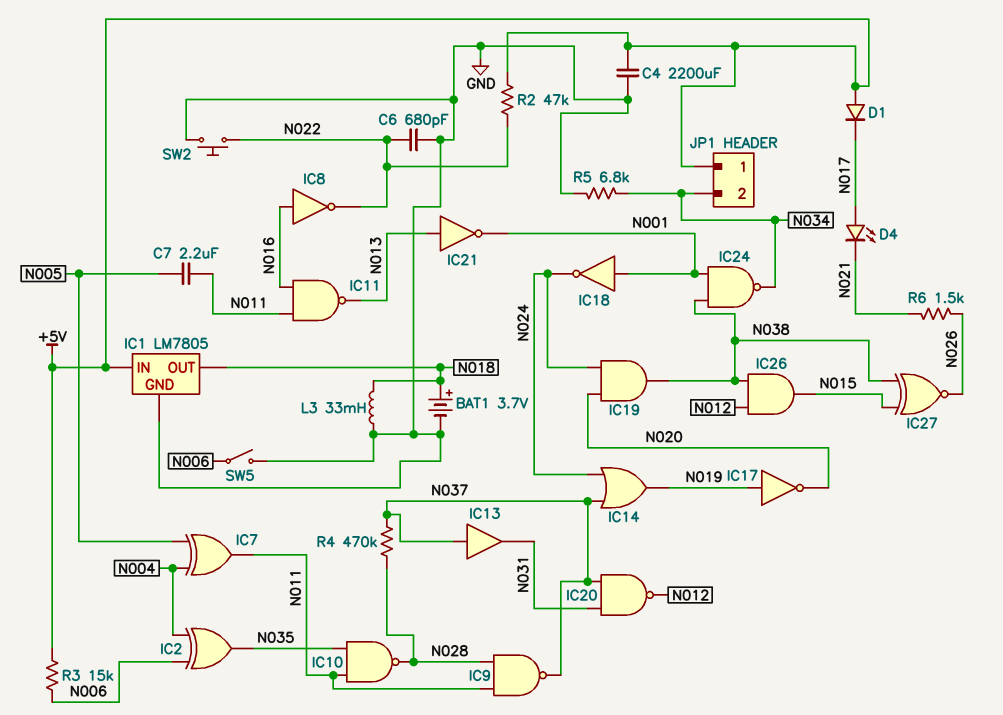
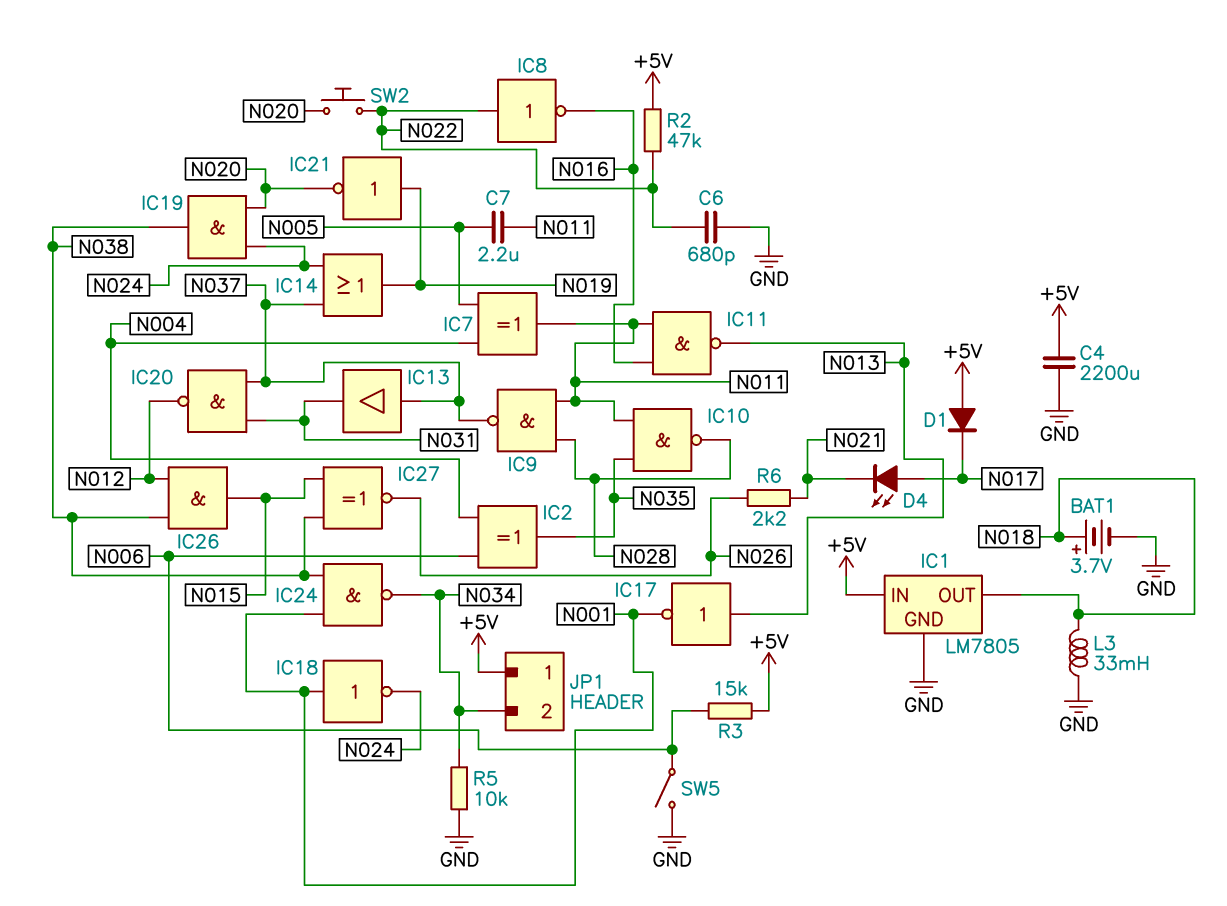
IC8: NOT (in N016, out N022) -> NOT (in N022, out N016)
IC17: NOT (in N019, out N020) -> NOT (in N013, out N001)
IC21: NOT (in N013, out N001) -> NOT (in N019, out N020)
R4: 470k (N028, N037) -> none
R5: 6.8k (GND, N034) -> 10k (GND, N034)
R6: 1.5k (N021, N026) -> 2.2k (N021, N026)
SW2: button (GND, N022) -> button (N020, N022)

